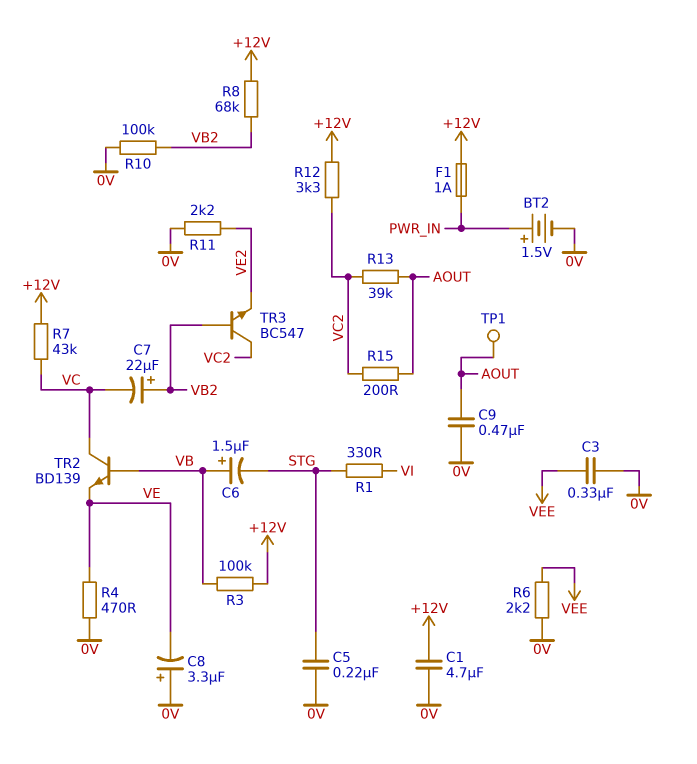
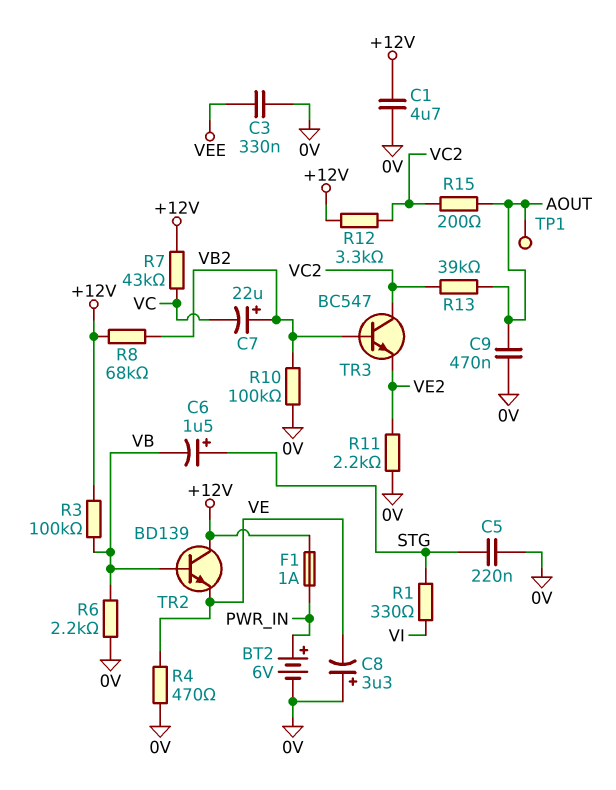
BT2: 1.5V (plus PWR_IN, minus 0V) -> 6V (plus PWR_IN, minus 0V)
C6: 1.5uF (plus VB, minus STG) -> 1.5uF (plus STG, minus VB)
R6: 2.2k (0V, VEE) -> 2.2k (0V, VB)
TR2: NPN BD139 (B VB, C VC, E VE) -> NPN BD139 (B VB, C +12V, E VE)

